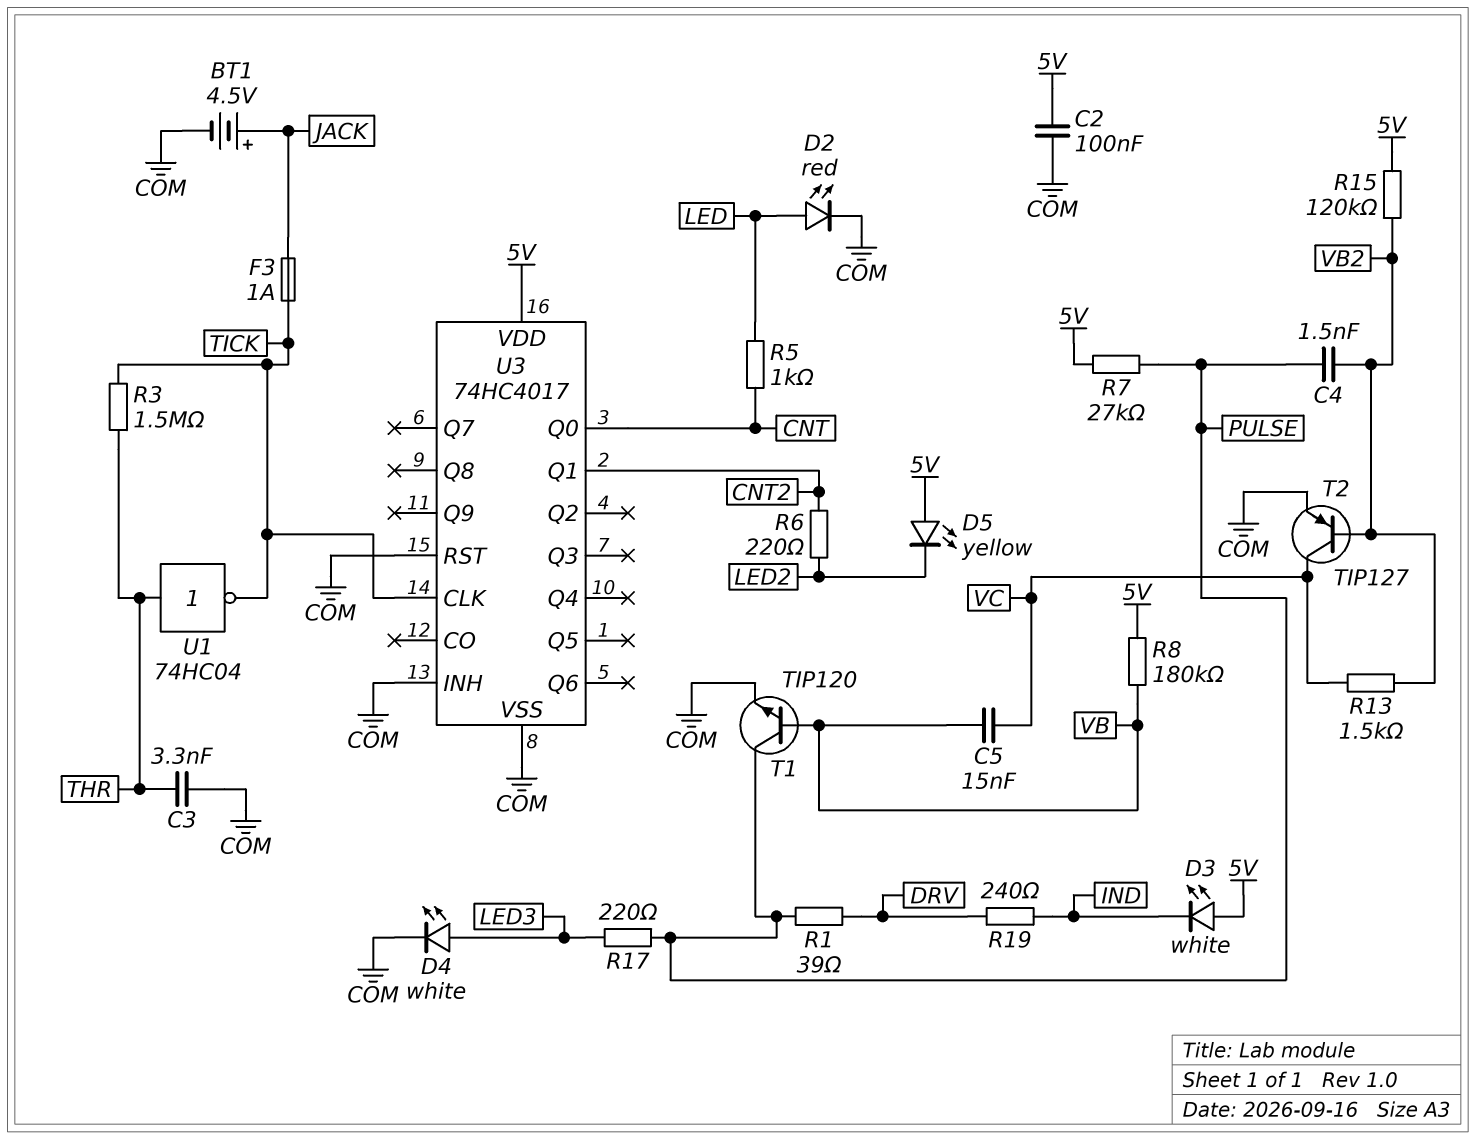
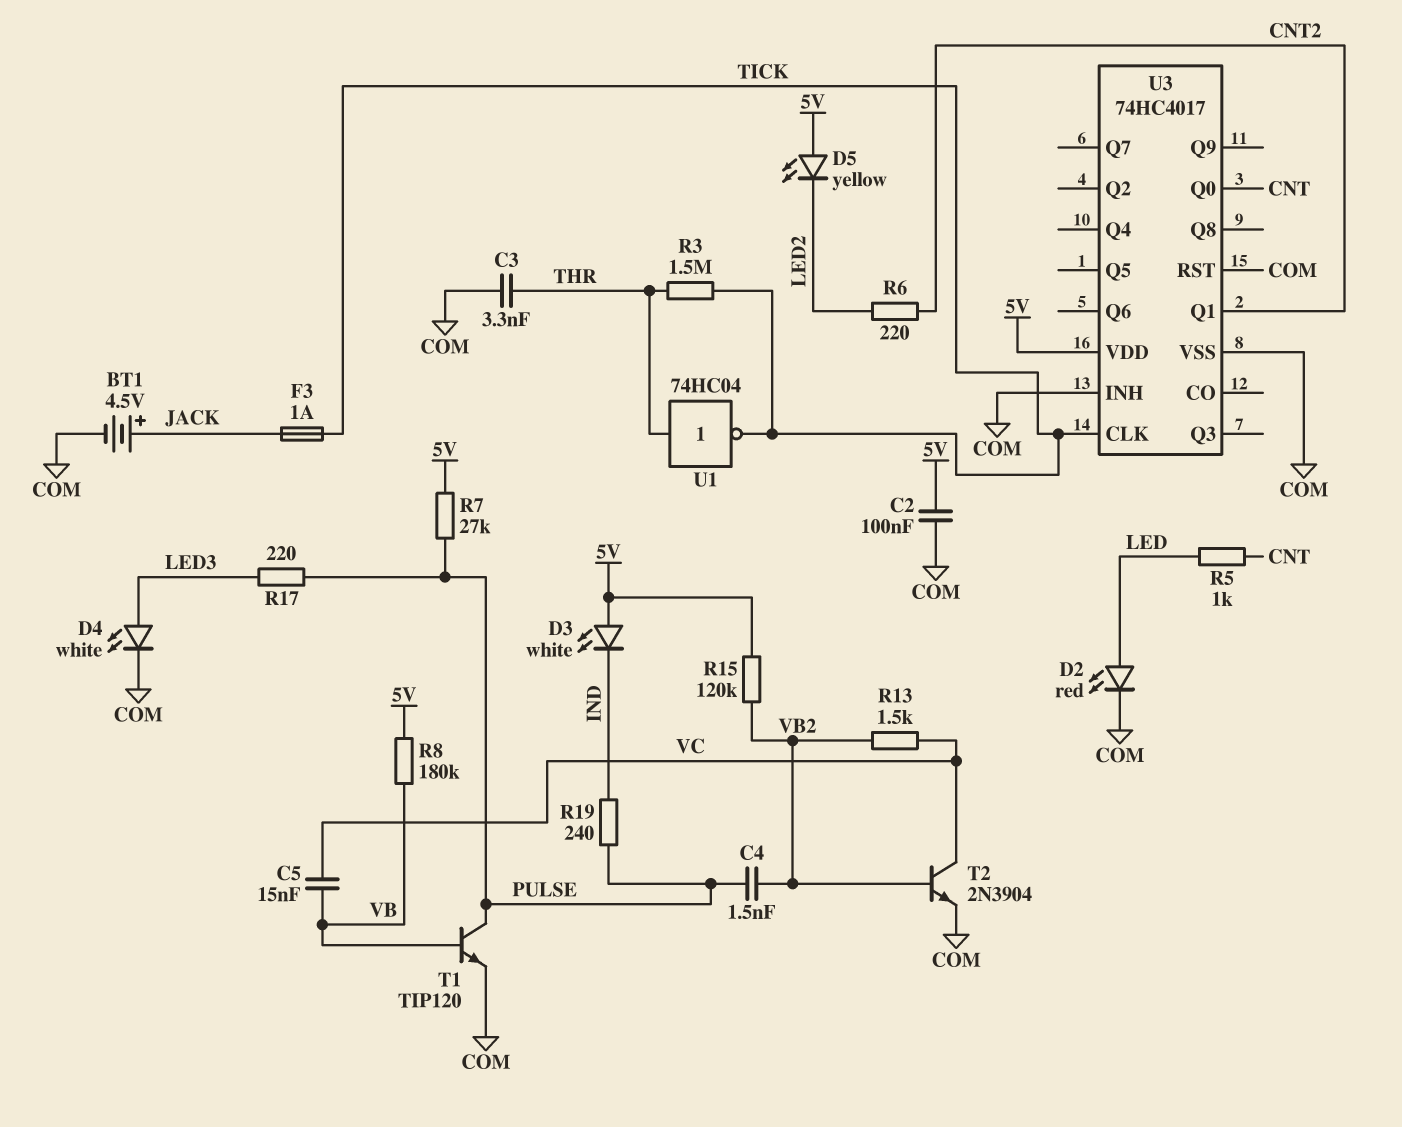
R1: 39 (DRV, PULSE) -> none
R19: 240 (DRV, IND) -> 240 (IND, PULSE)
T2: PNP TIP127 (B VB2, C VC, E COM) -> NPN 2N3904 (B VB2, C VC, E COM)

